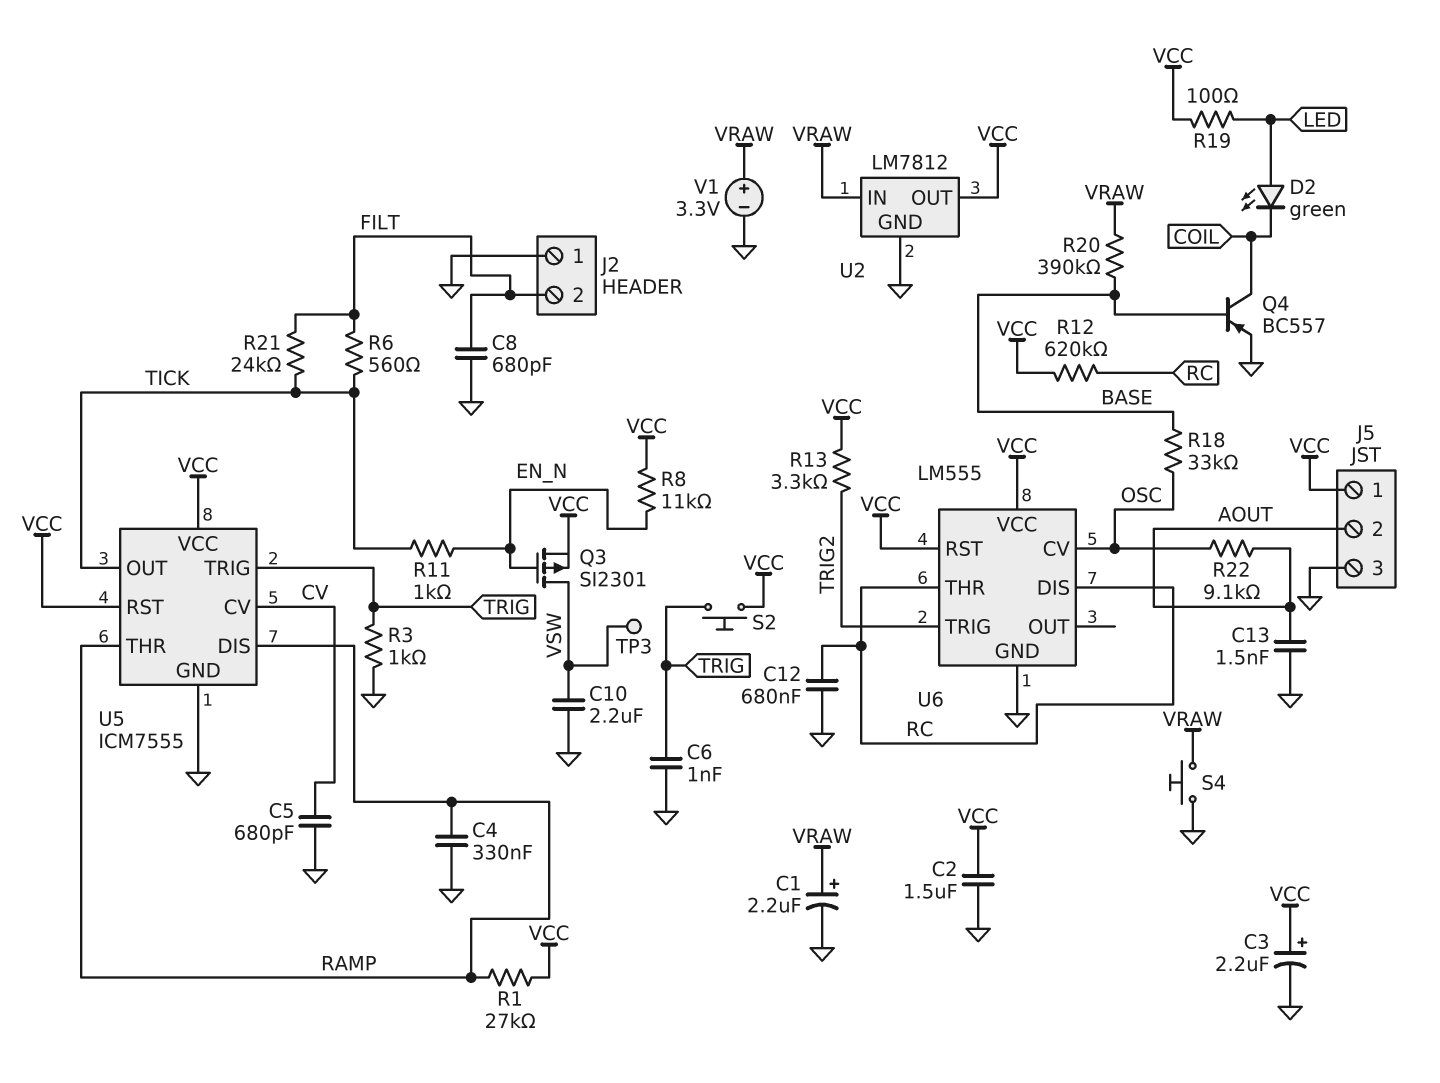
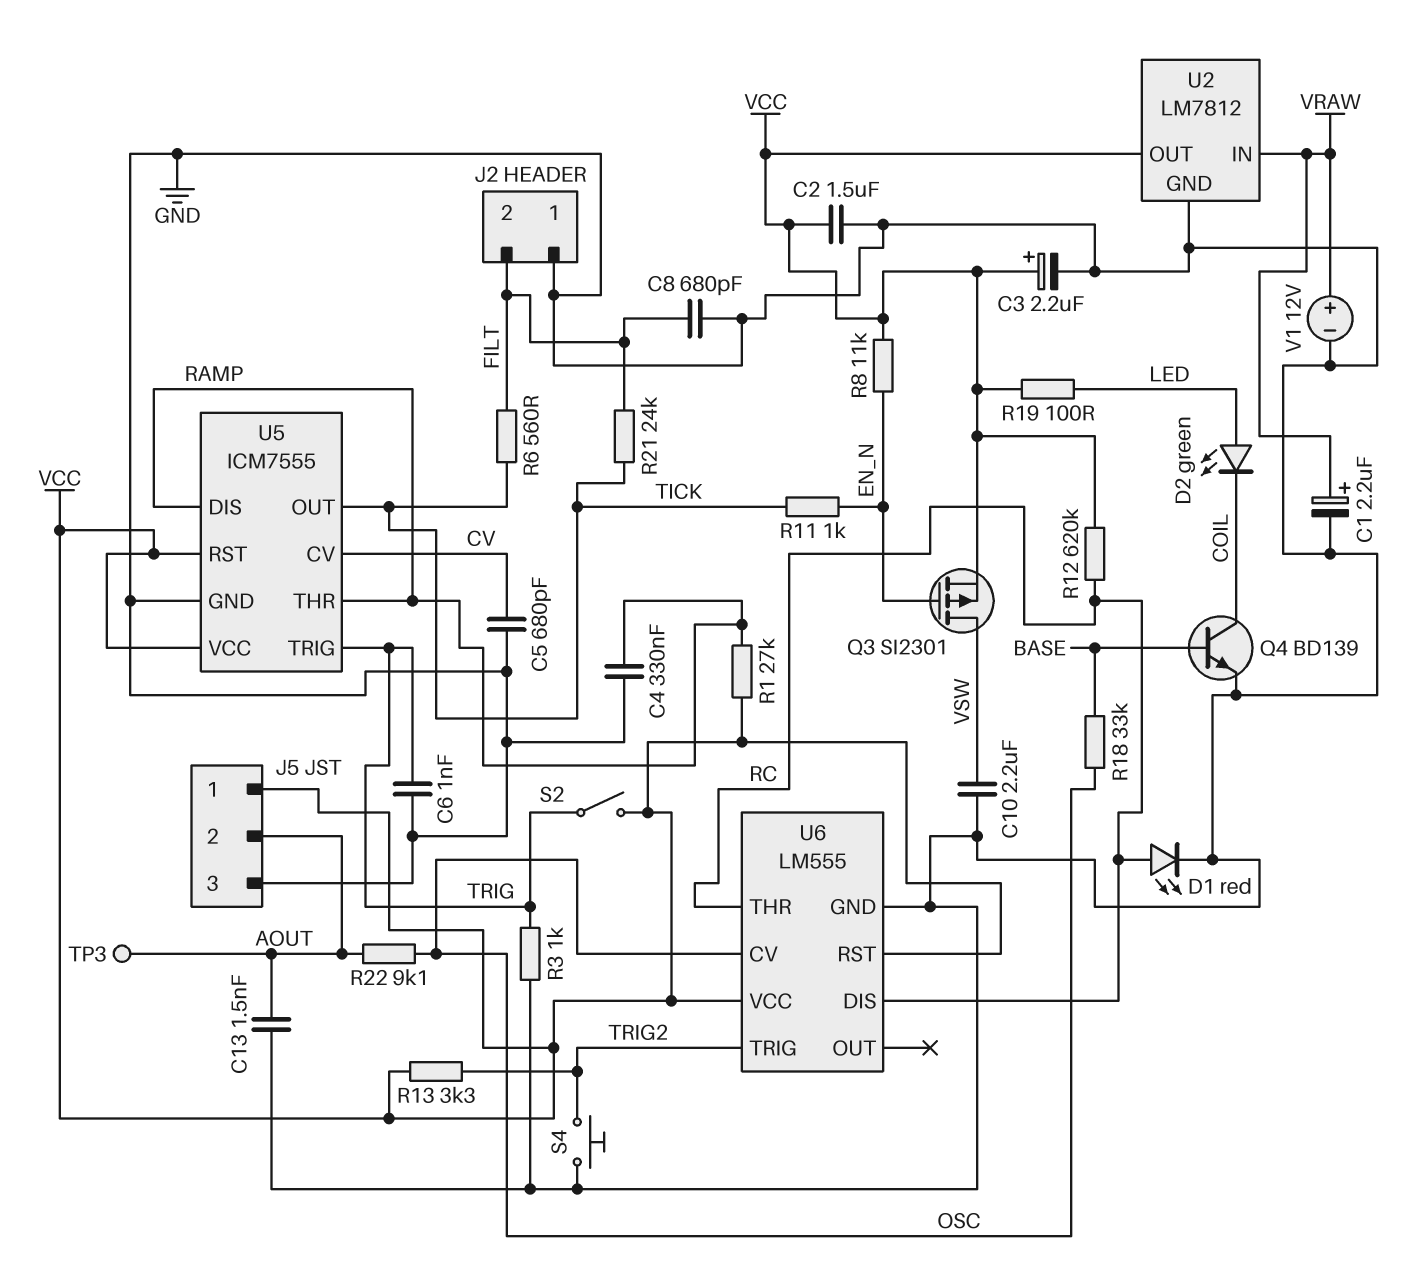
C12: 680nF (GND, RC) -> none
D1: none -> LED red (A RC, K GND)
Q4: PNP BC557 (B BASE, C COIL, E GND) -> NPN BD139 (B BASE, C COIL, E GND)
R20: 390k (BASE, VRAW) -> none
S2: button (TRIG, VCC) -> switch (TRIG, VCC)
S4: button (GND, VRAW) -> button (GND, TRIG2)
TP3: test point (VSW) -> test point (AOUT)
V1: 3.3V (plus VRAW, minus GND) -> 12V (plus VRAW, minus GND)

